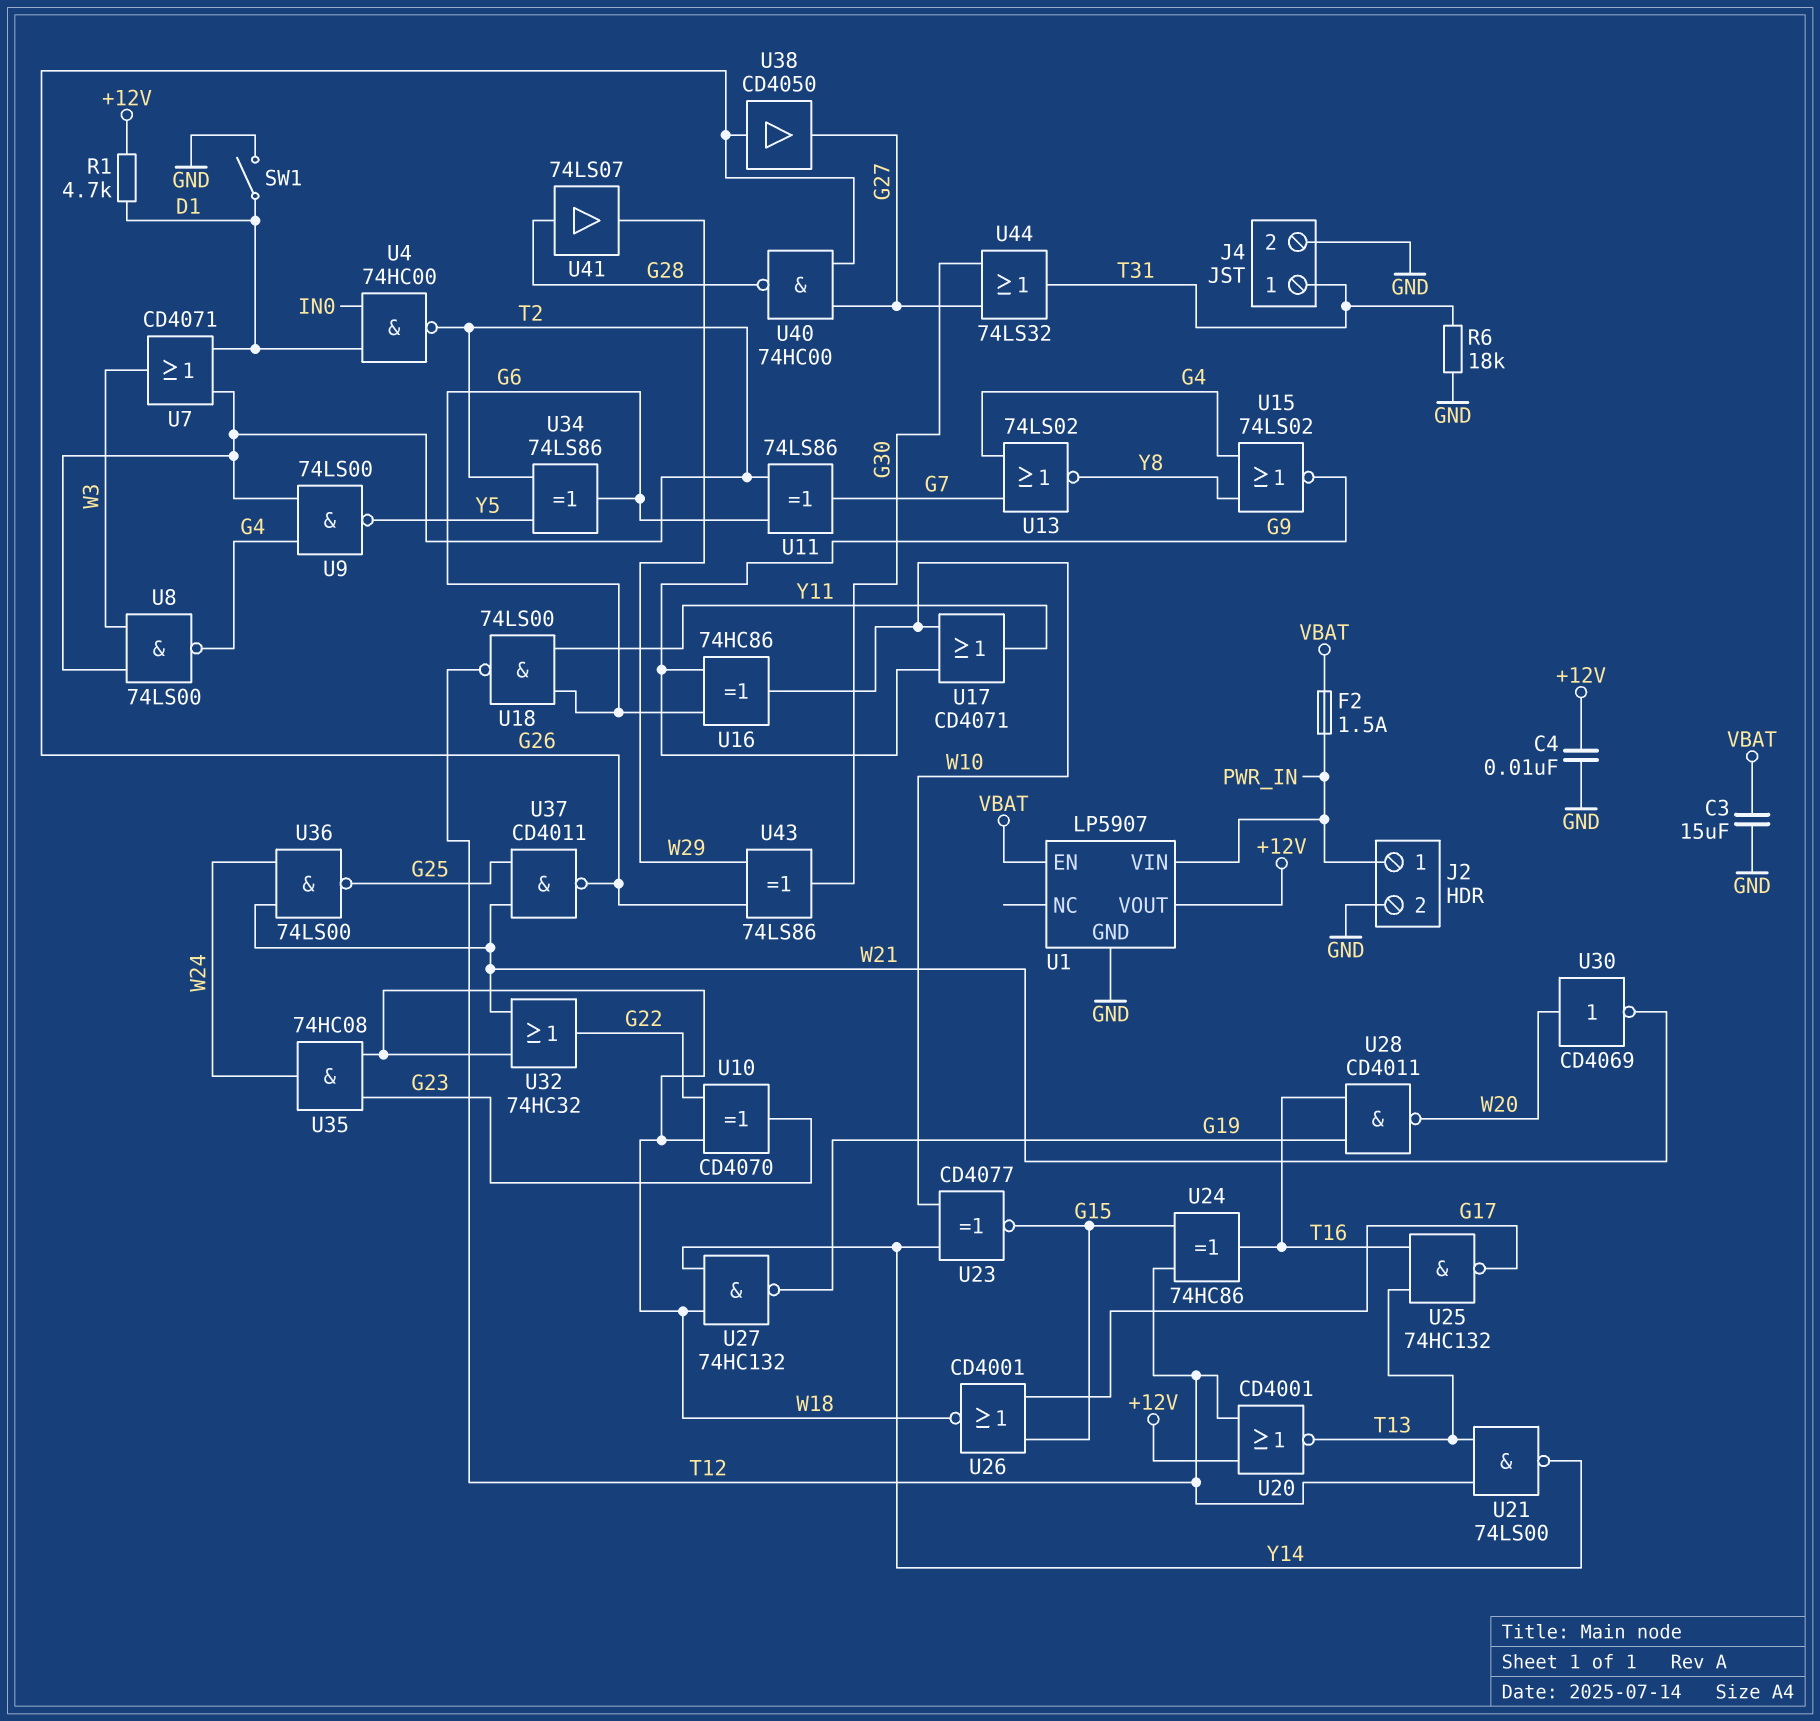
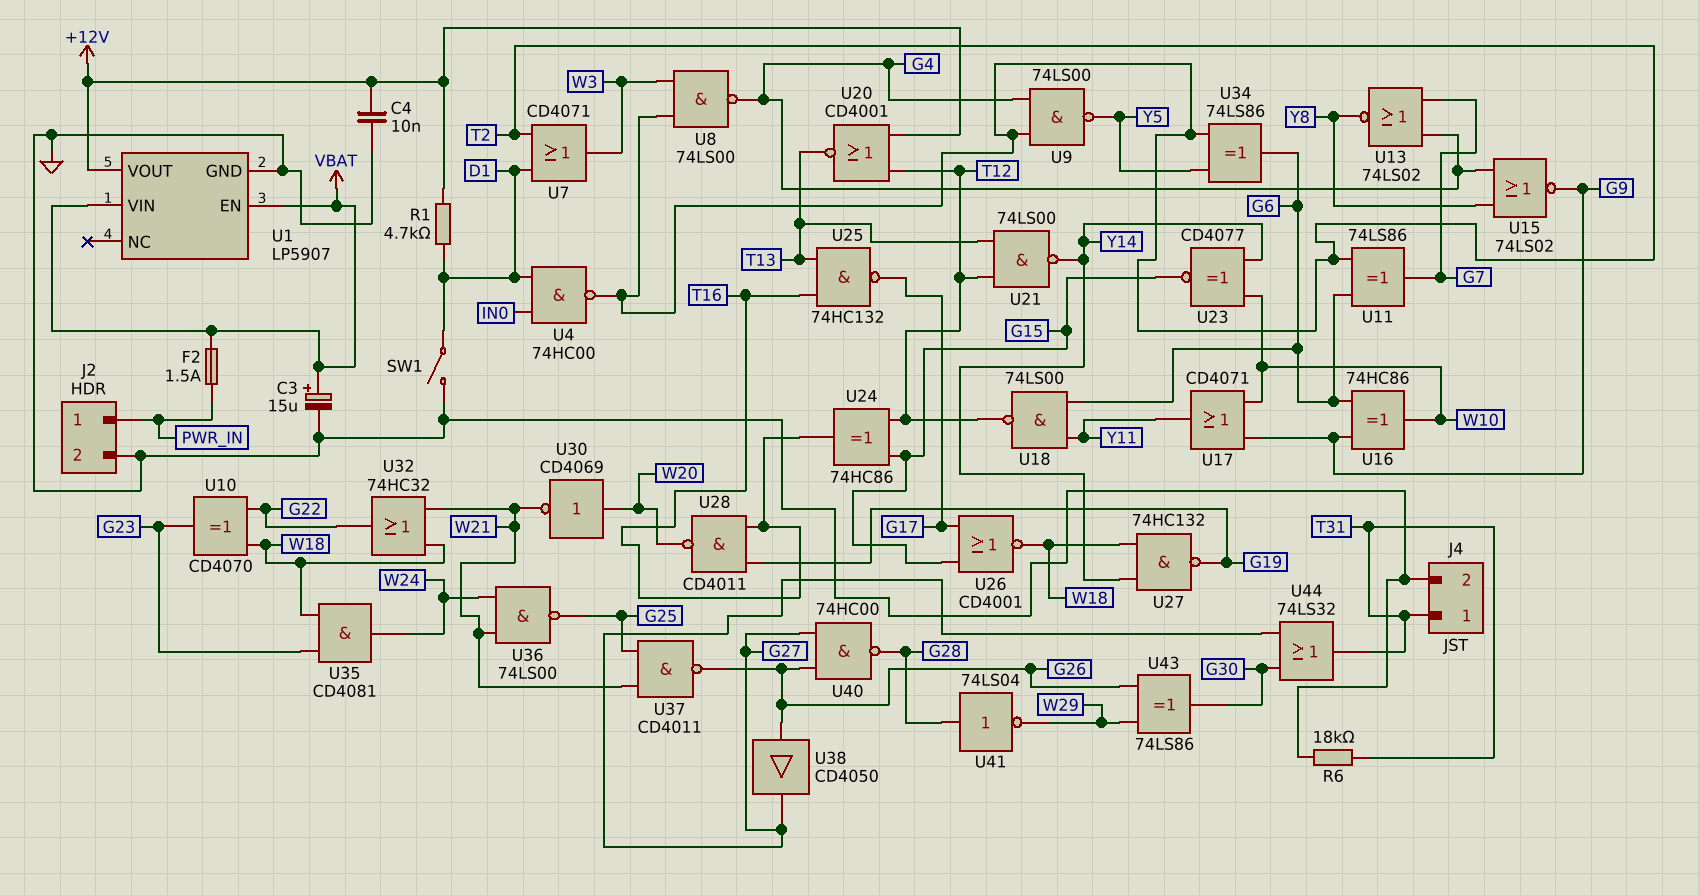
C3: 15uF (GND, VBAT) -> 15uF (plus VBAT, minus GND)
U1 pin VIN: PWR_IN -> VBAT
U35: AND 74HC08 (in G23, in W18, out W24) -> AND CD4081 (in G23, in W18, out W24)
U41: buffer 74LS07 (in G28, out W29) -> NOT 74LS04 (in G28, out W29)

